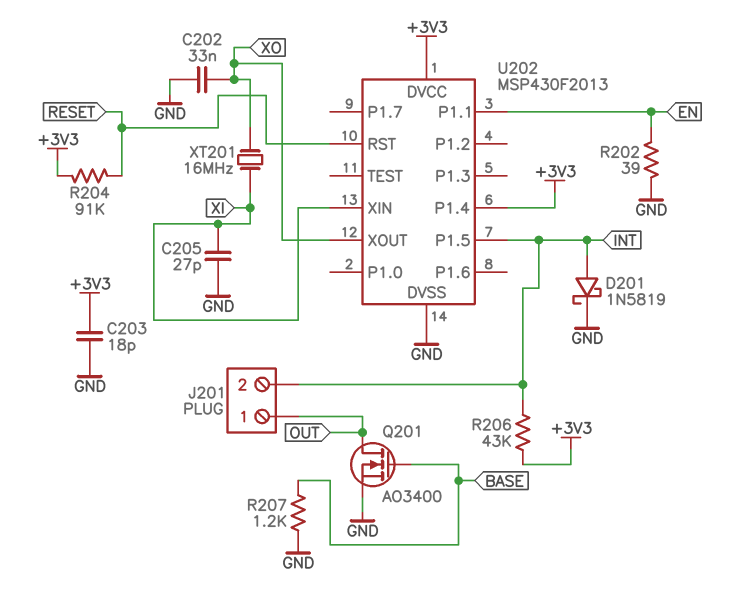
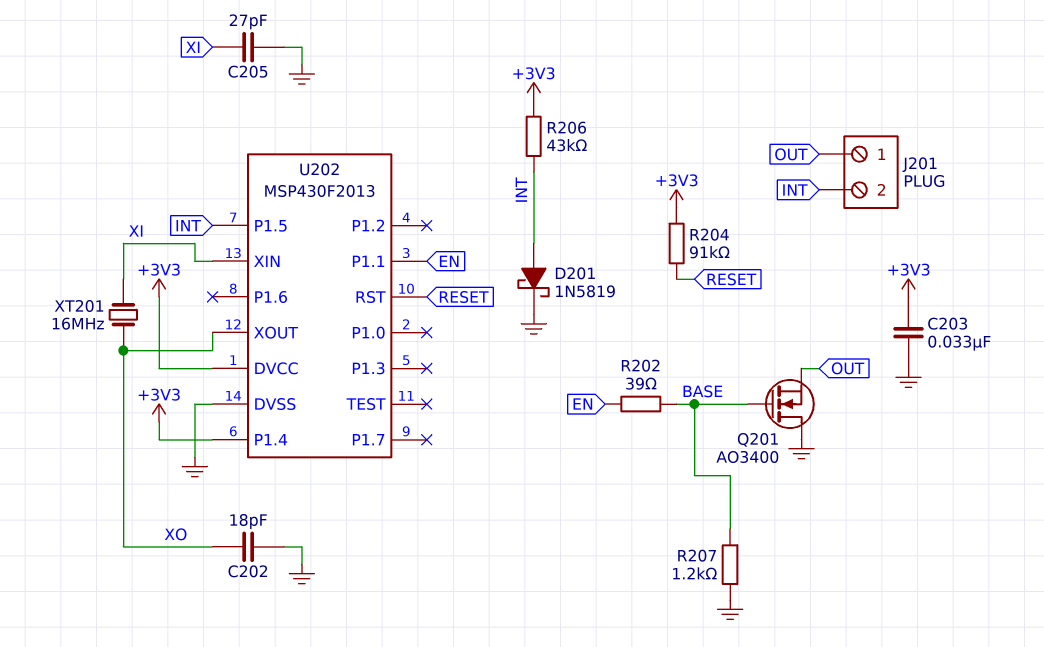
C202: 33nF (GND, XO) -> 18pF (GND, XO)
C203: 18pF (+3V3, GND) -> 33nF (+3V3, GND)
Q201: NMOS AO3400 (G BASE, D OUT, S GND) -> NMOS AO3400 (G BASE, D GND, S OUT)
R202: 39 (EN, GND) -> 39 (BASE, EN)

